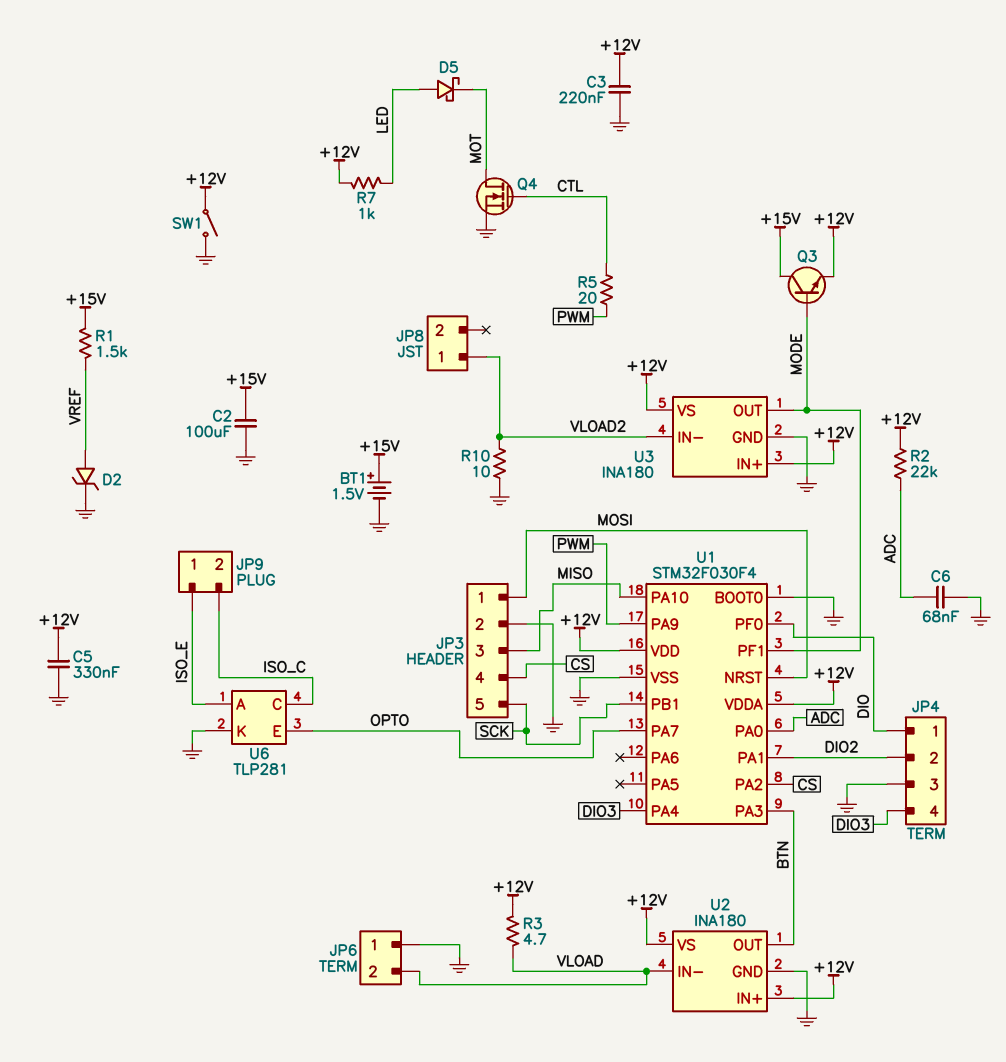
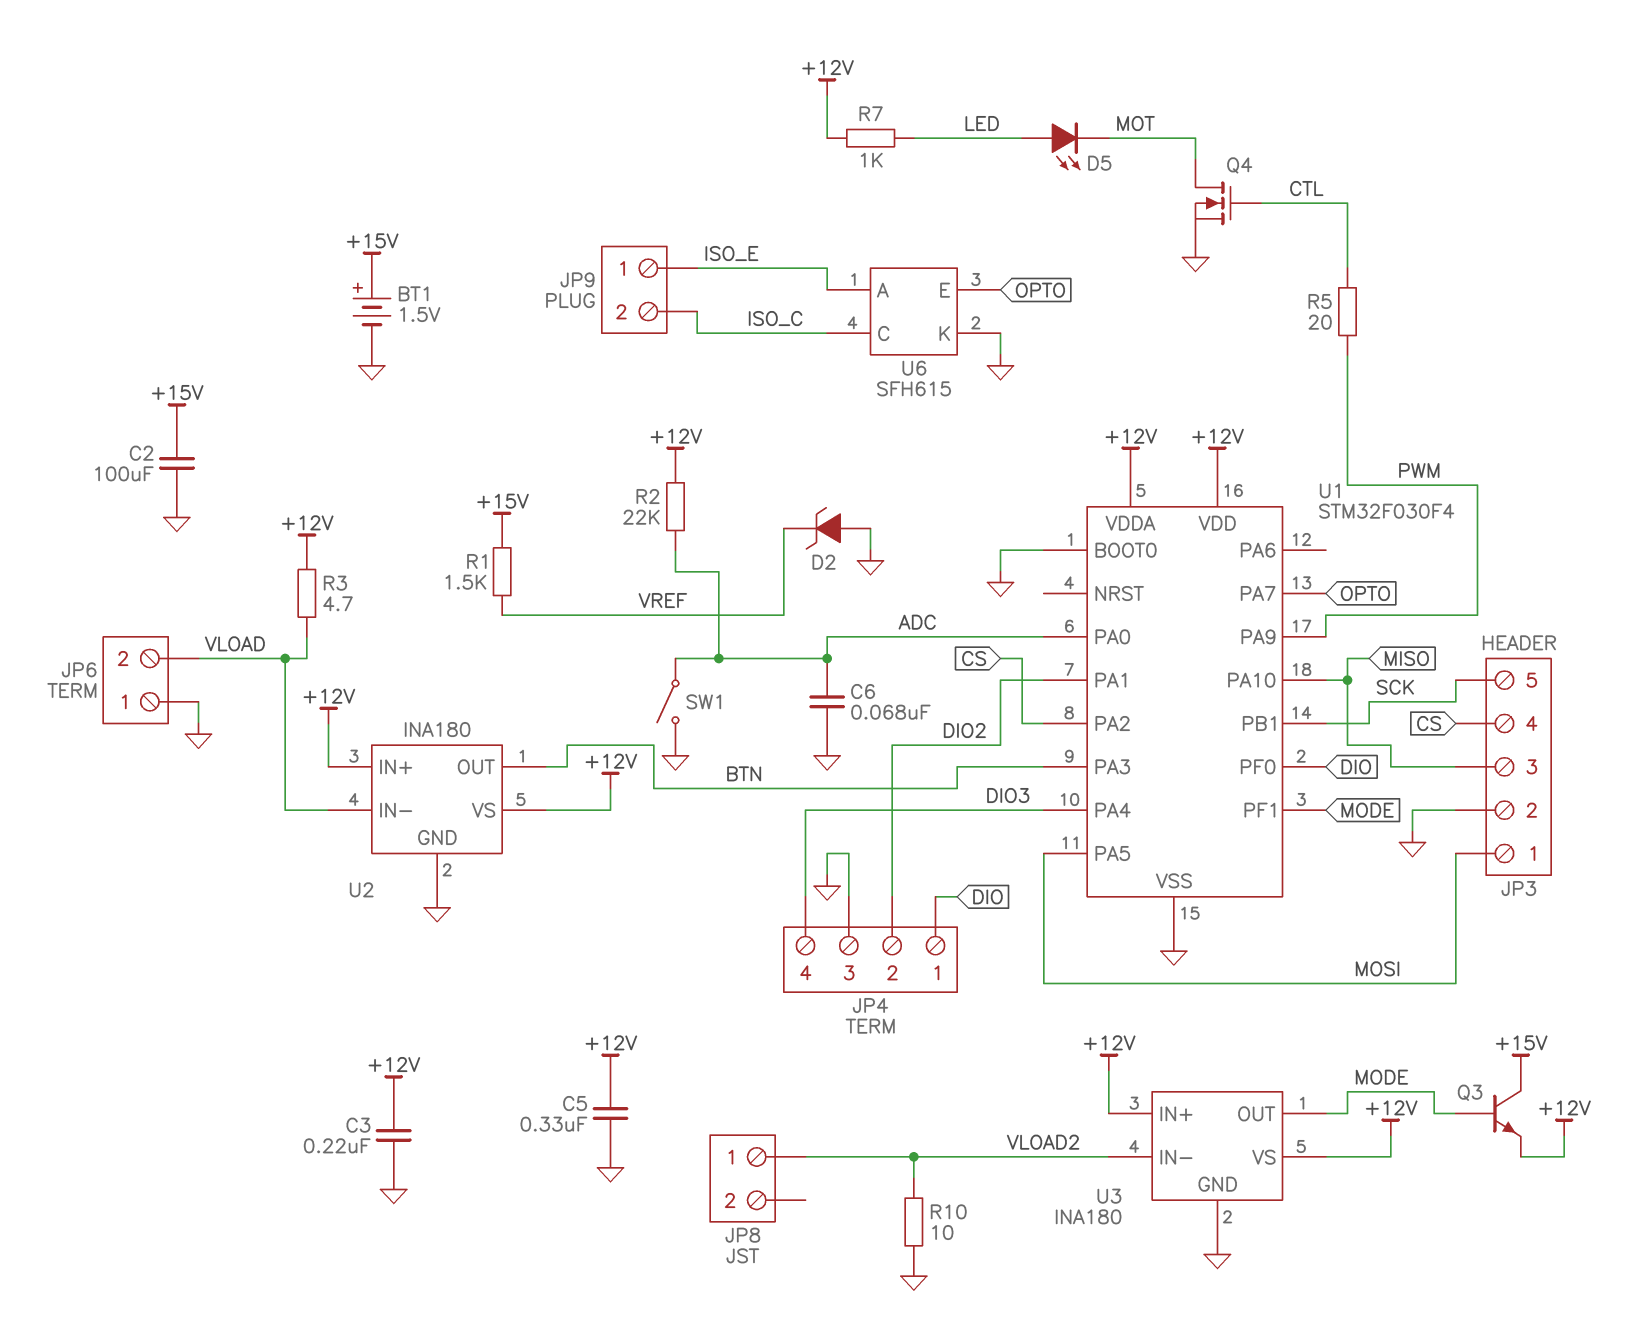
D2: zener (A VREF, K GND) -> zener (A GND, K VREF)
D5: schottky (A LED, K MOT) -> LED (A LED, K MOT)
SW1: switch (+12V, GND) -> switch (ADC, GND)
U1 pin NRST: MOSI -> none
U1 pin PA5: none -> MOSI
U6: TLP281 -> SFH615

